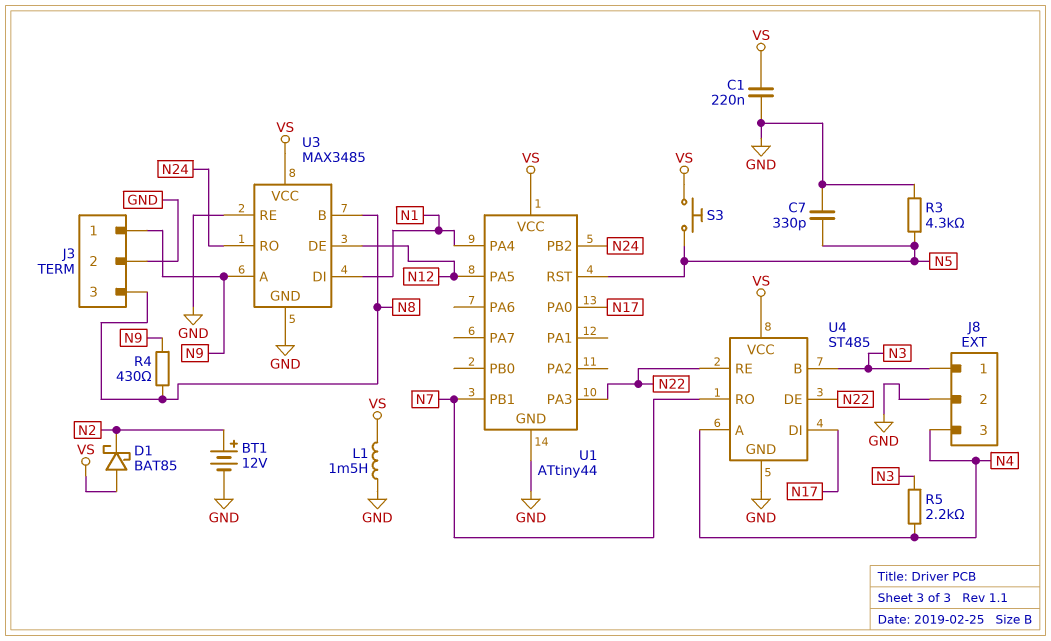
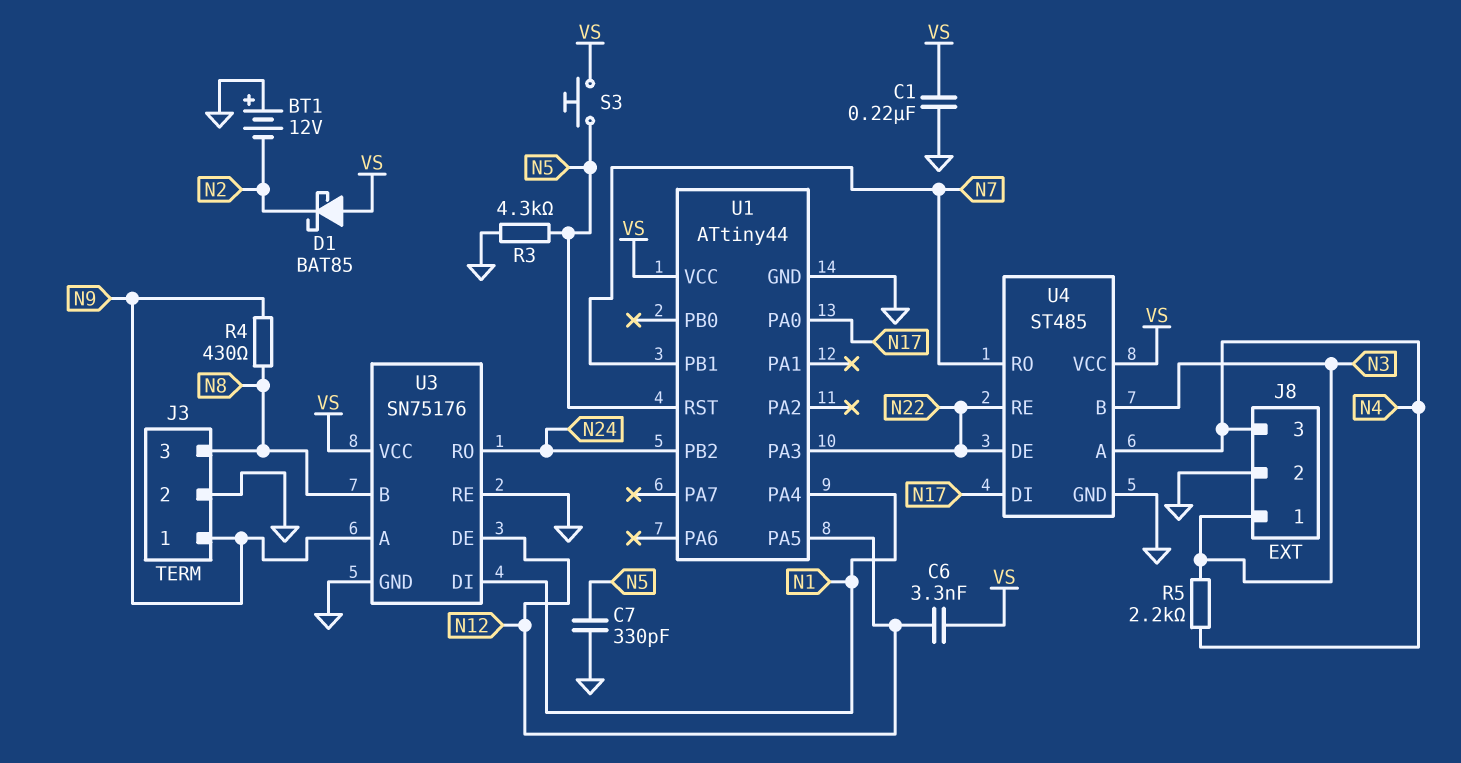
BT1: 12V (plus N2, minus GND) -> 12V (plus GND, minus N2)
C6: none -> 3.3nF (N12, VS)
L1: 1.5mH (GND, VS) -> none
U3: MAX3485 -> SN75176

